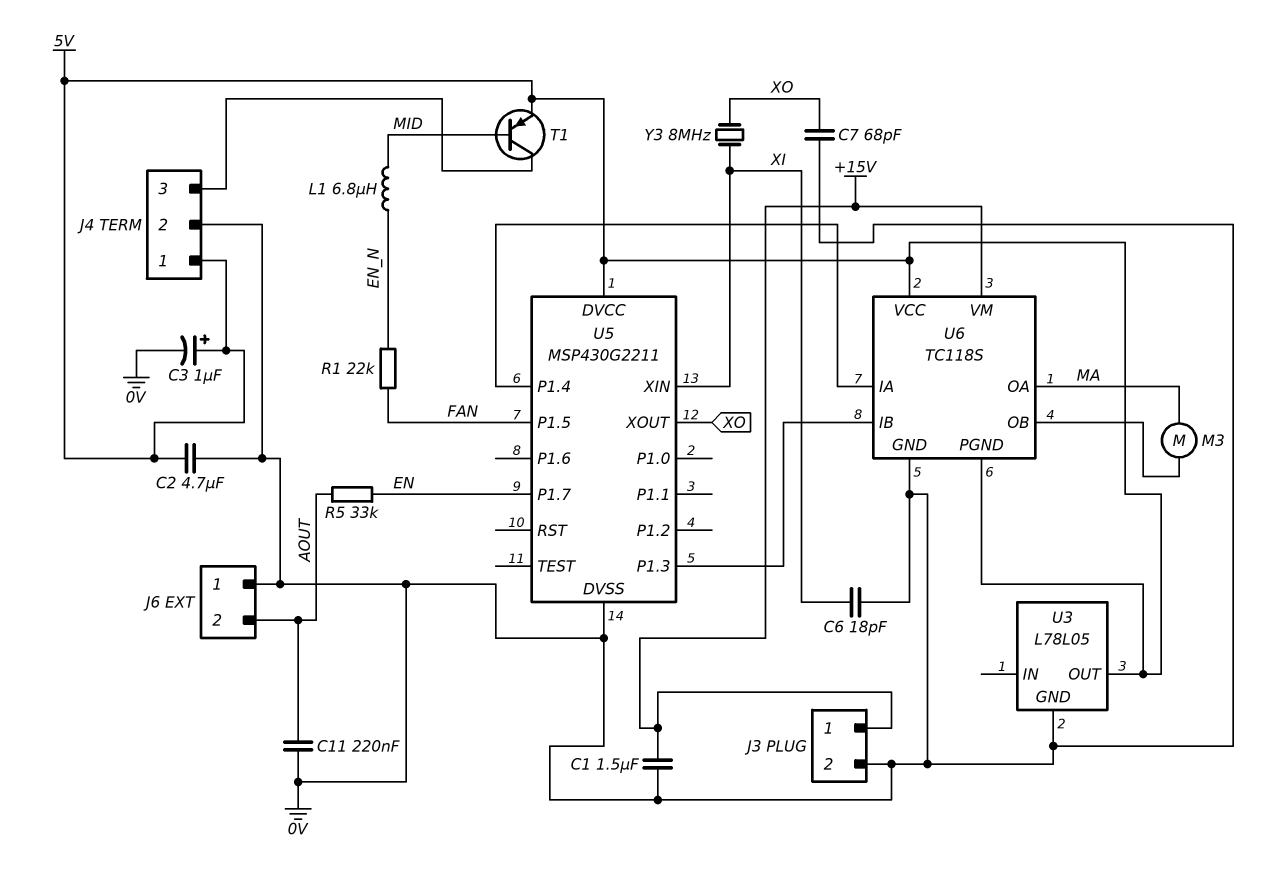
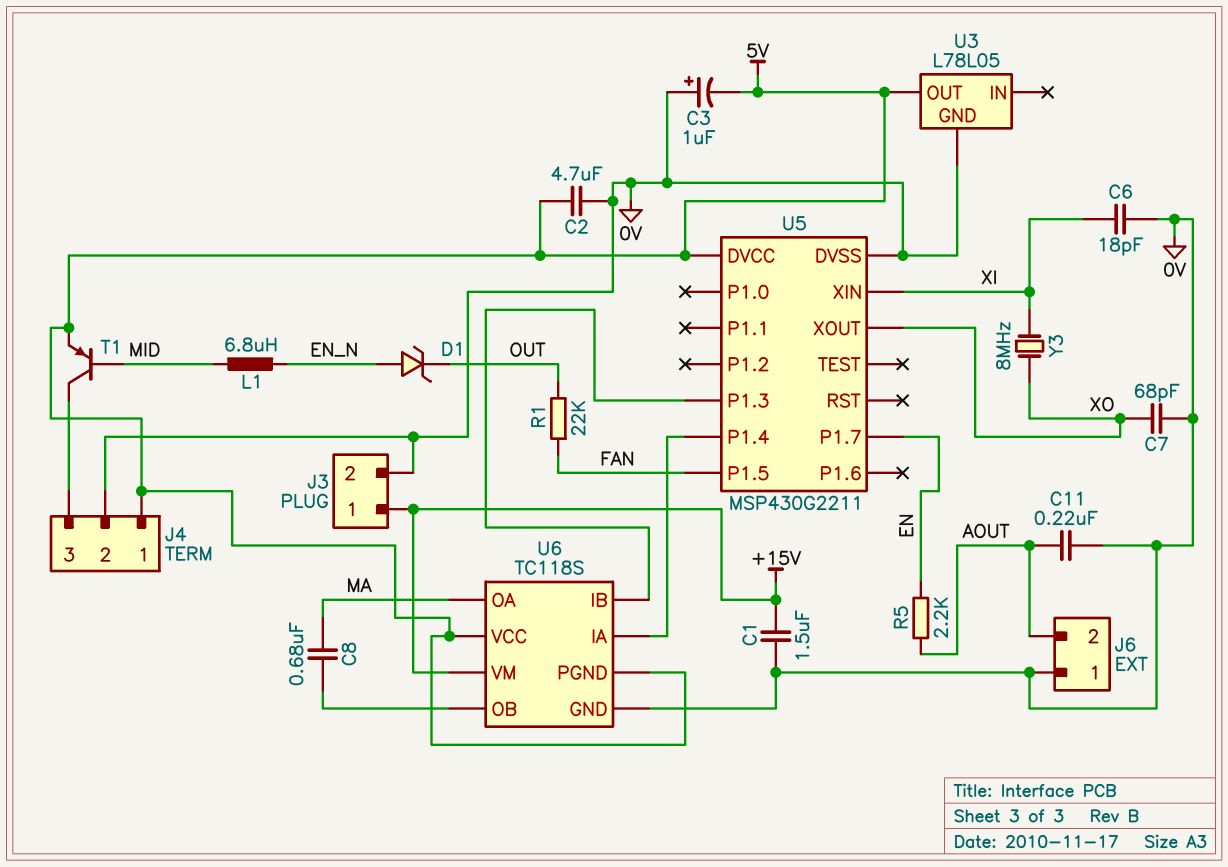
C3: 1uF (plus 5V, minus 0V) -> 1uF (plus 0V, minus 5V)
C8: none -> 680nF (MA, U6/OB)
D1: none -> zener (A EN_N, K OUT)
M3: motor (MA, U6/OB) -> none
R1: 22k (EN_N, FAN) -> 22k (FAN, OUT)
R5: 33k (AOUT, EN) -> 2.2k (AOUT, EN)

